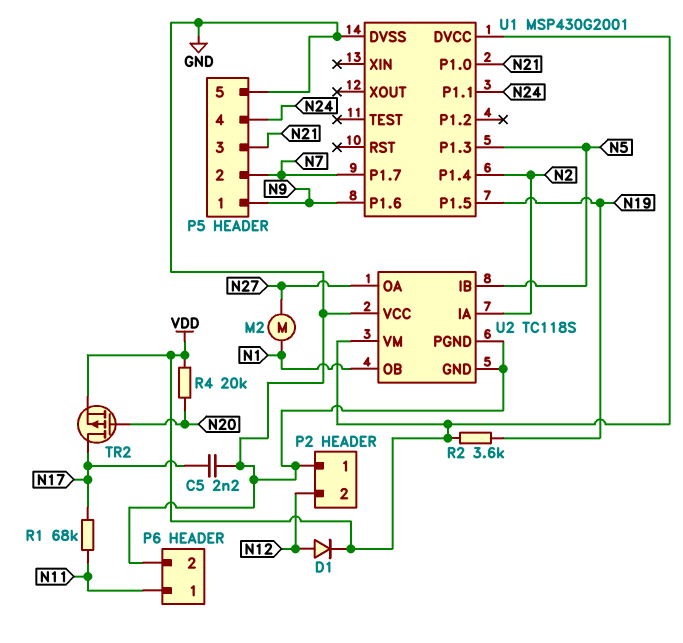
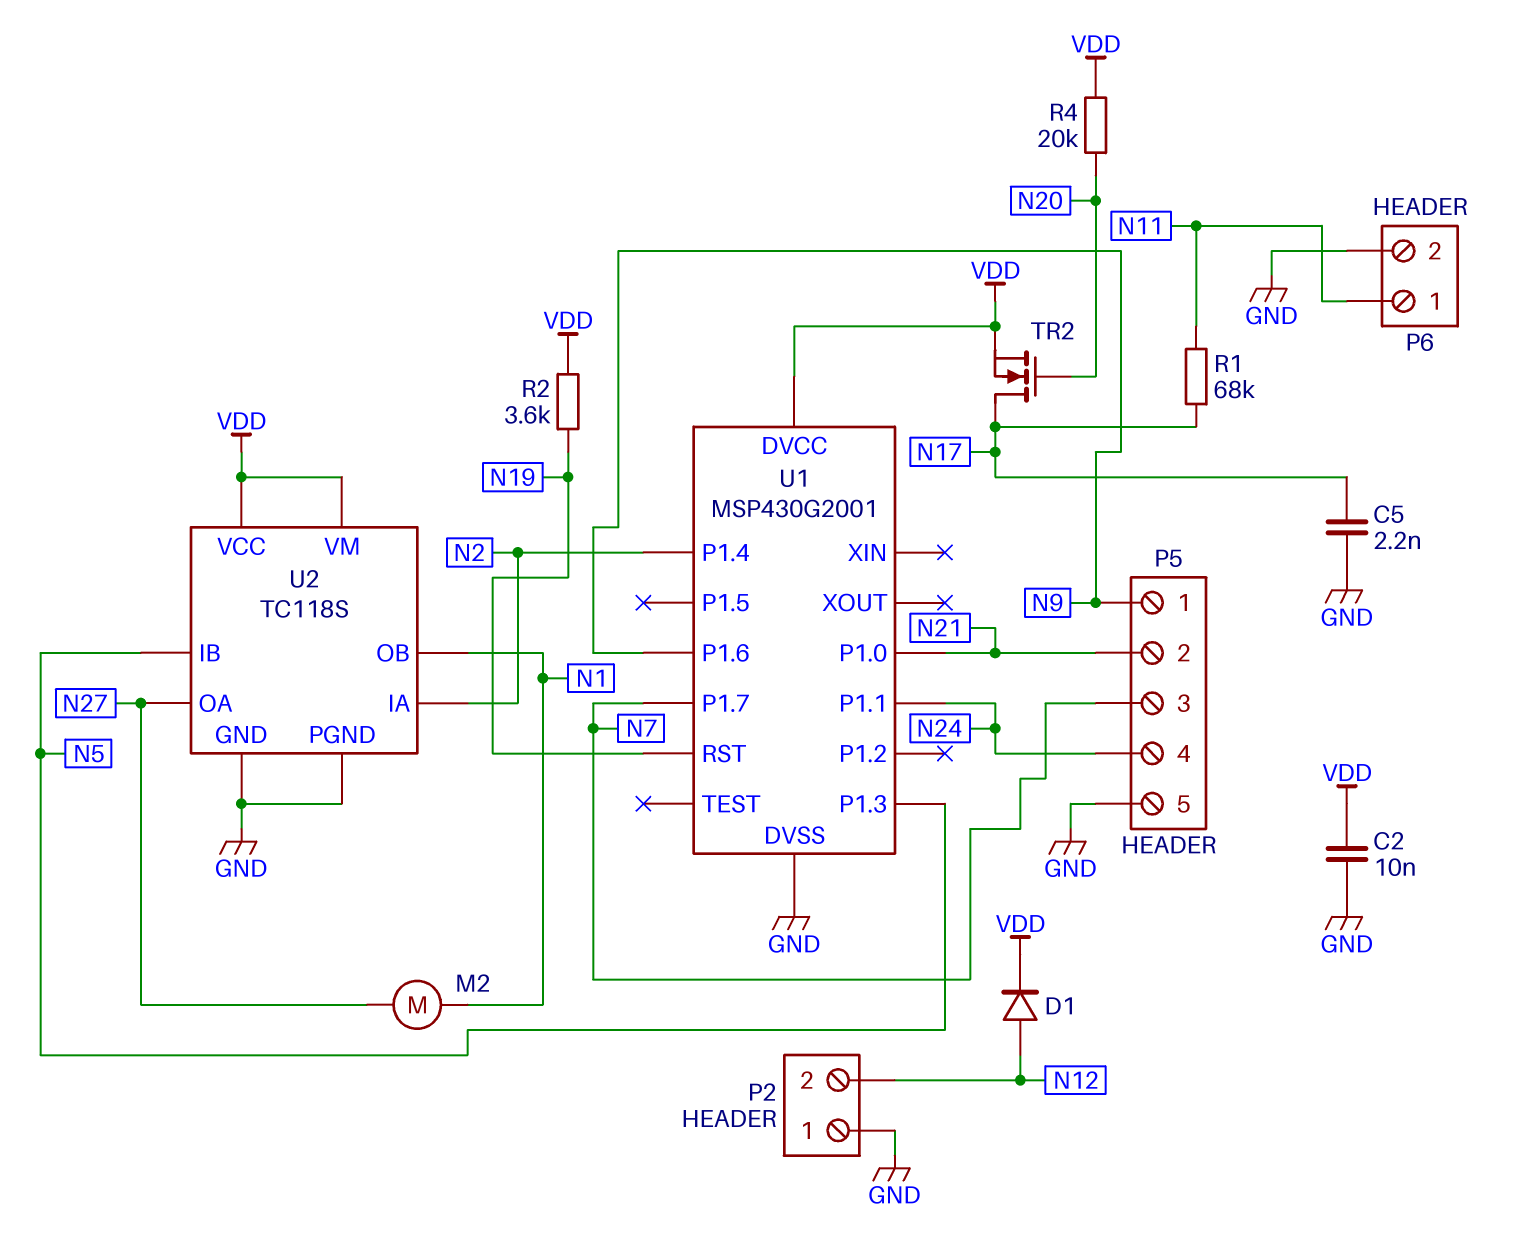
C2: none -> 10nF (GND, VDD)
P5 pin 2: N7 -> N21
P5 pin 3: N21 -> N7
TR2: PMOS (G N20, D N17, S VDD) -> NMOS (G N20, D N17, S VDD)
U1 pin P1.5: N19 -> none
U1 pin RST: none -> N19
U2 pin VCC: GND -> VDD

